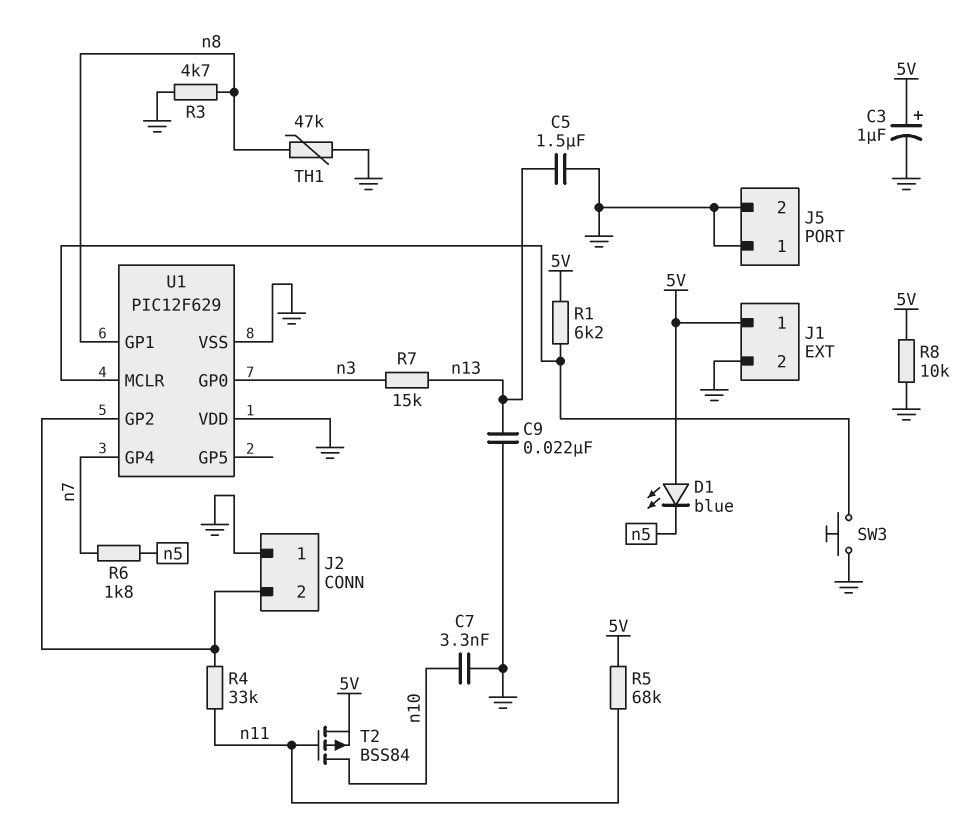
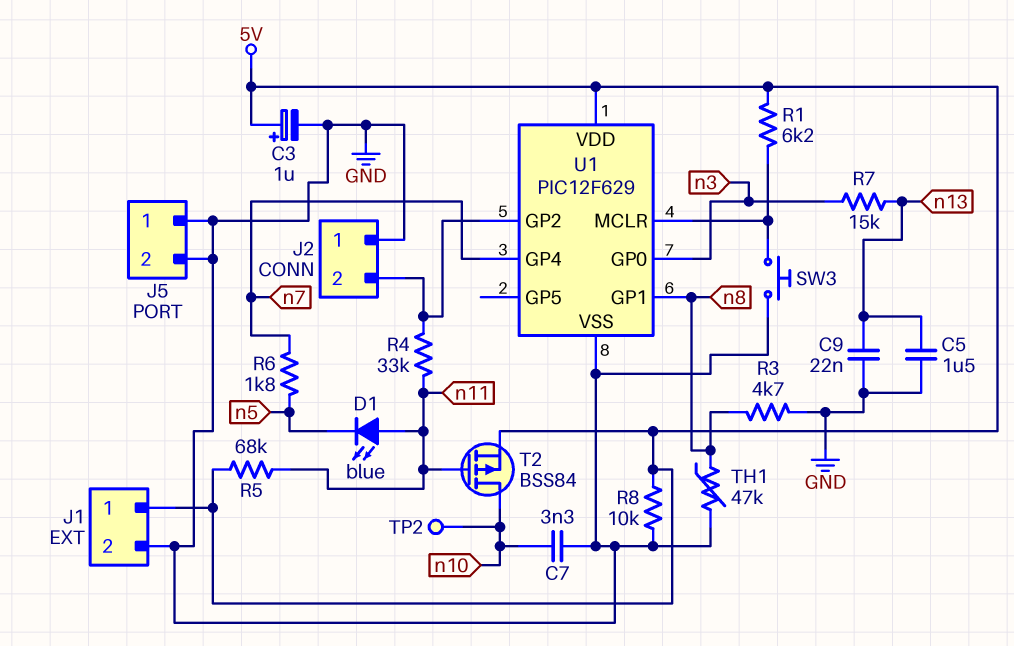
D1: LED blue (A 5V, K n5) -> LED blue (A n11, K n5)
TP2: none -> test point (n10)
U1 pin VDD: GND -> 5V

